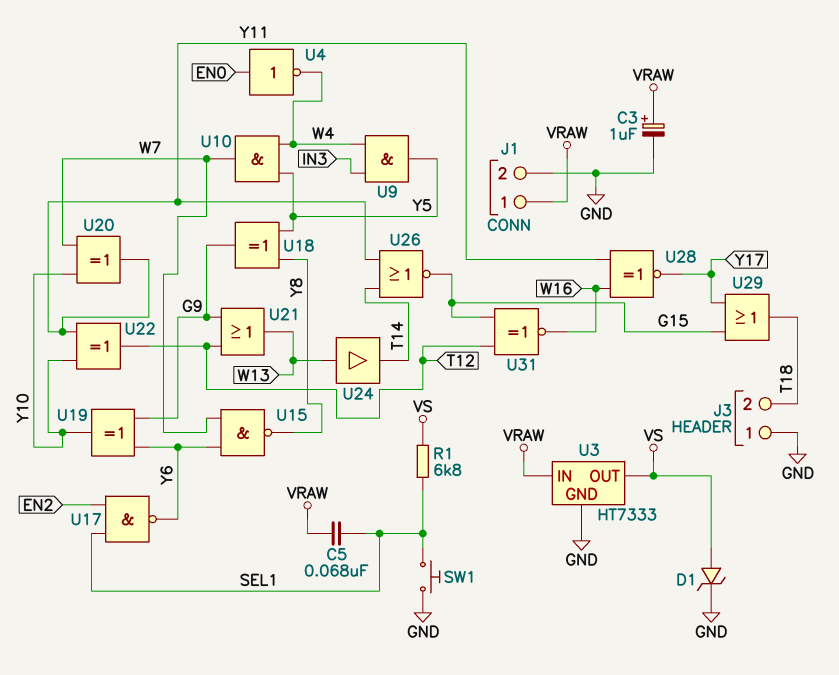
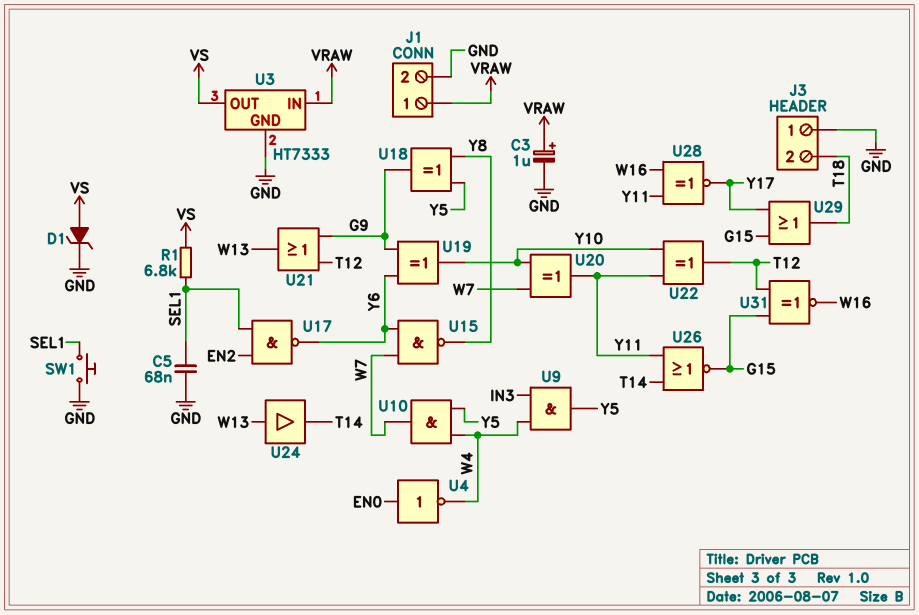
C5: 68nF (SEL1, VRAW) -> 68nF (GND, SEL1)

